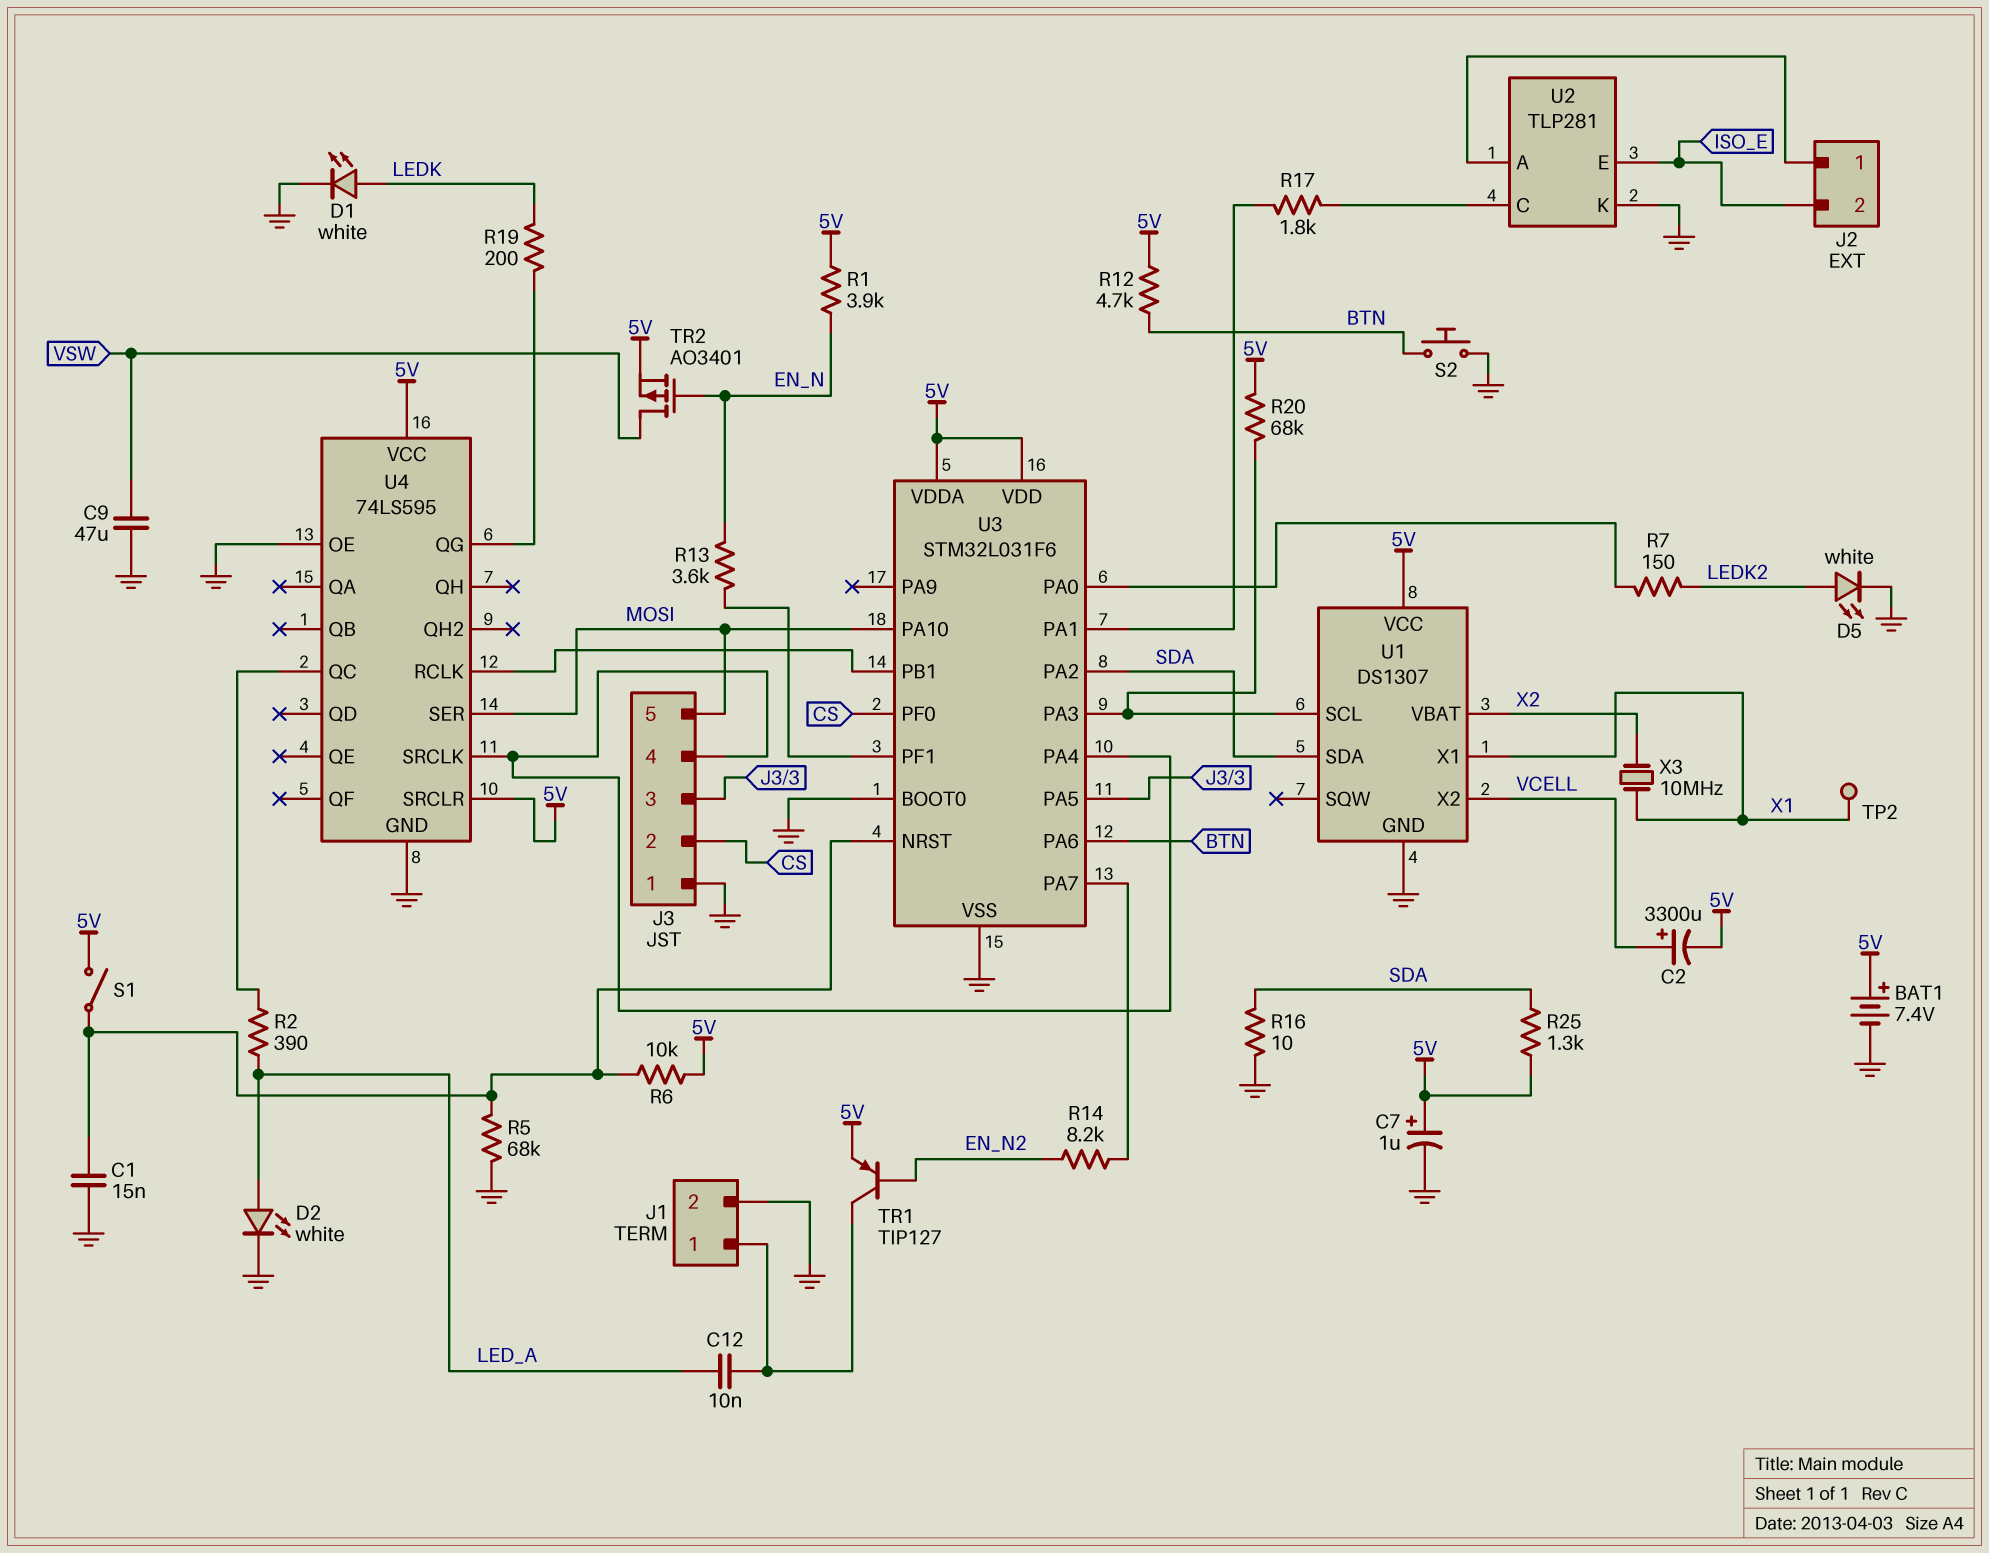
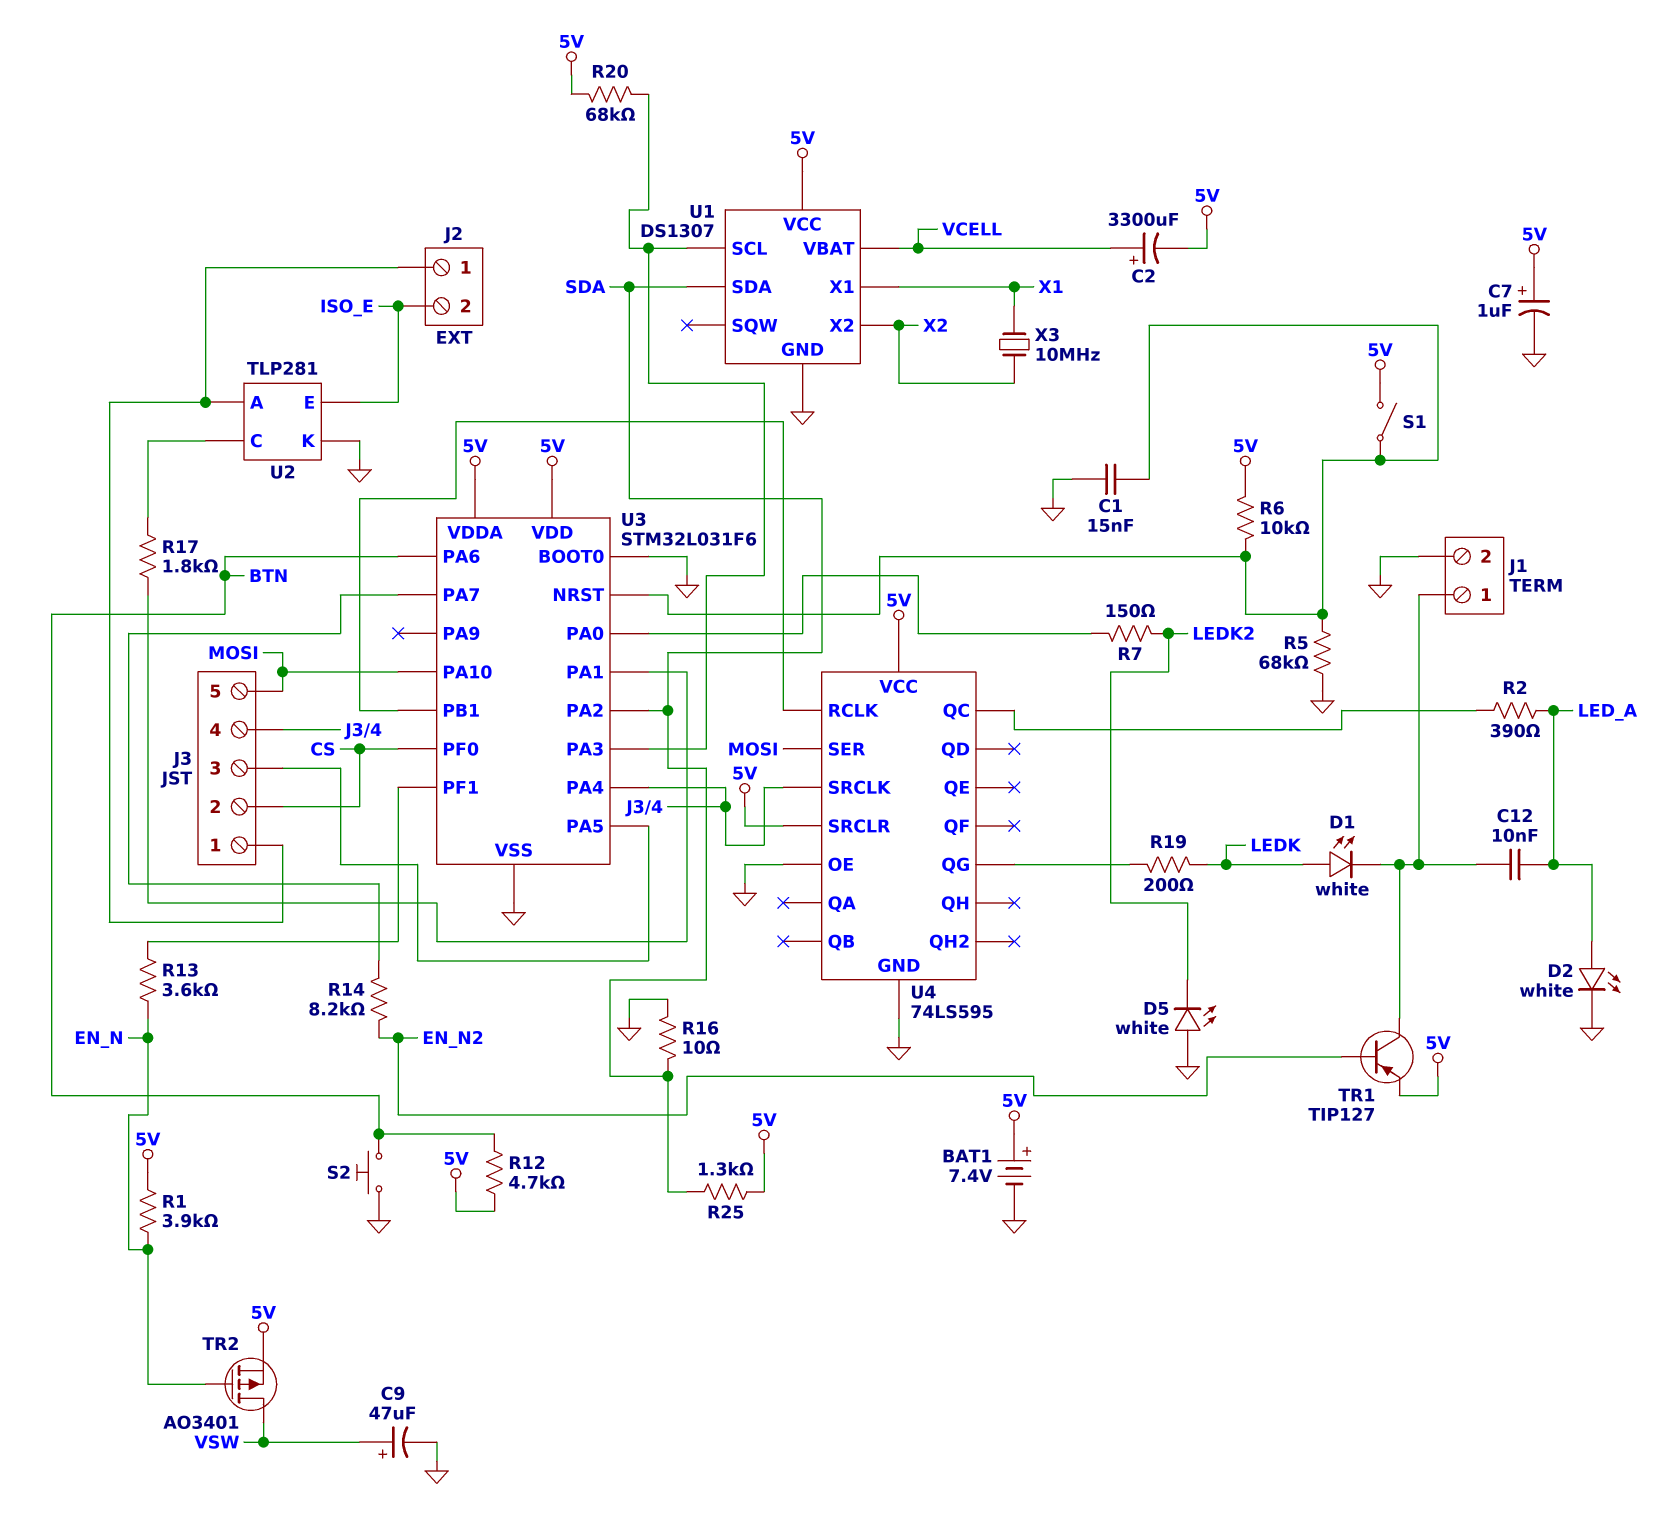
C9: 47uF (GND, VSW) -> 47uF (plus VSW, minus GND)
D1: LED white (A LEDK, K GND) -> LED white (A LEDK, K J1/1)
D5: LED white (A LEDK2, K GND) -> LED white (A GND, K LEDK2)
J3 pin 1: GND -> J2/1
TP2: test point (X1) -> none
U1 pin VBAT: X2 -> VCELL
U1 pin X2: VCELL -> X2

